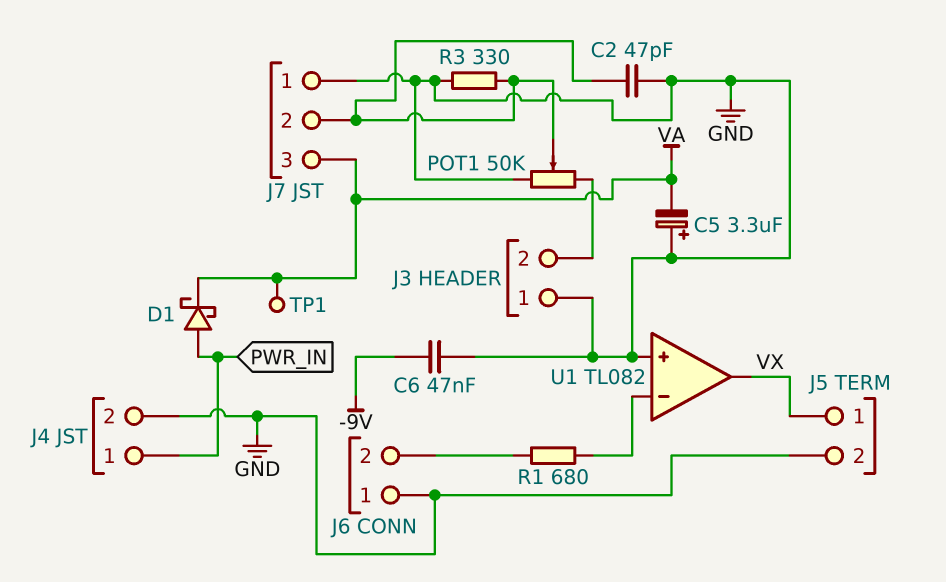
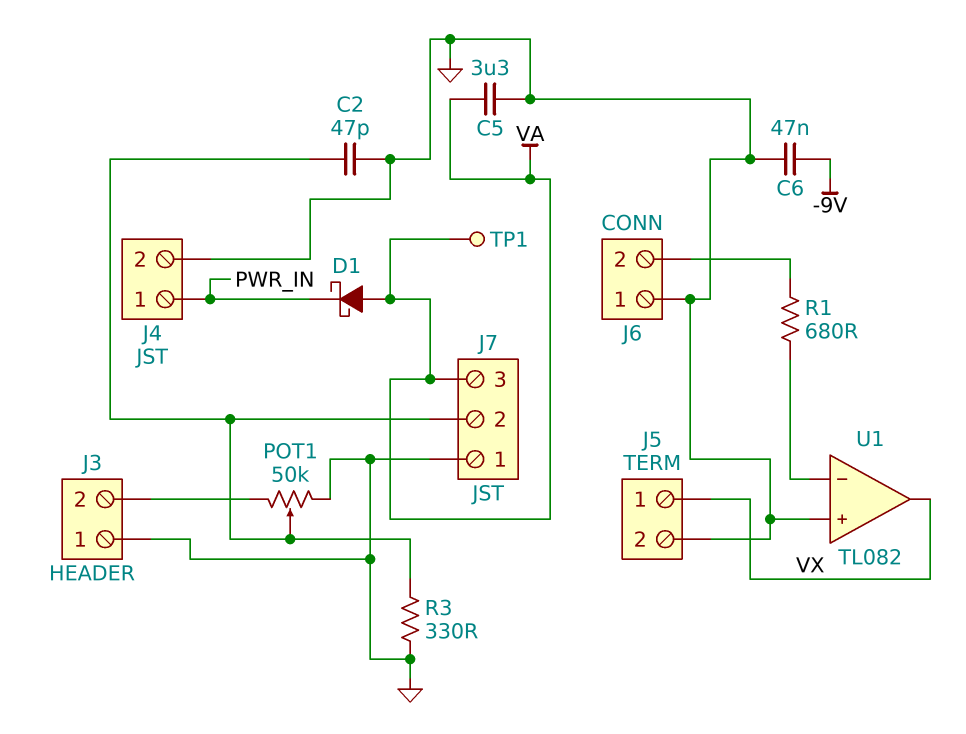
C5: 3.3uF (plus GND, minus VA) -> 3.3uF (GND, VA)
D1: schottky (A PWR_IN, K VA) -> schottky (A VA, K PWR_IN)

